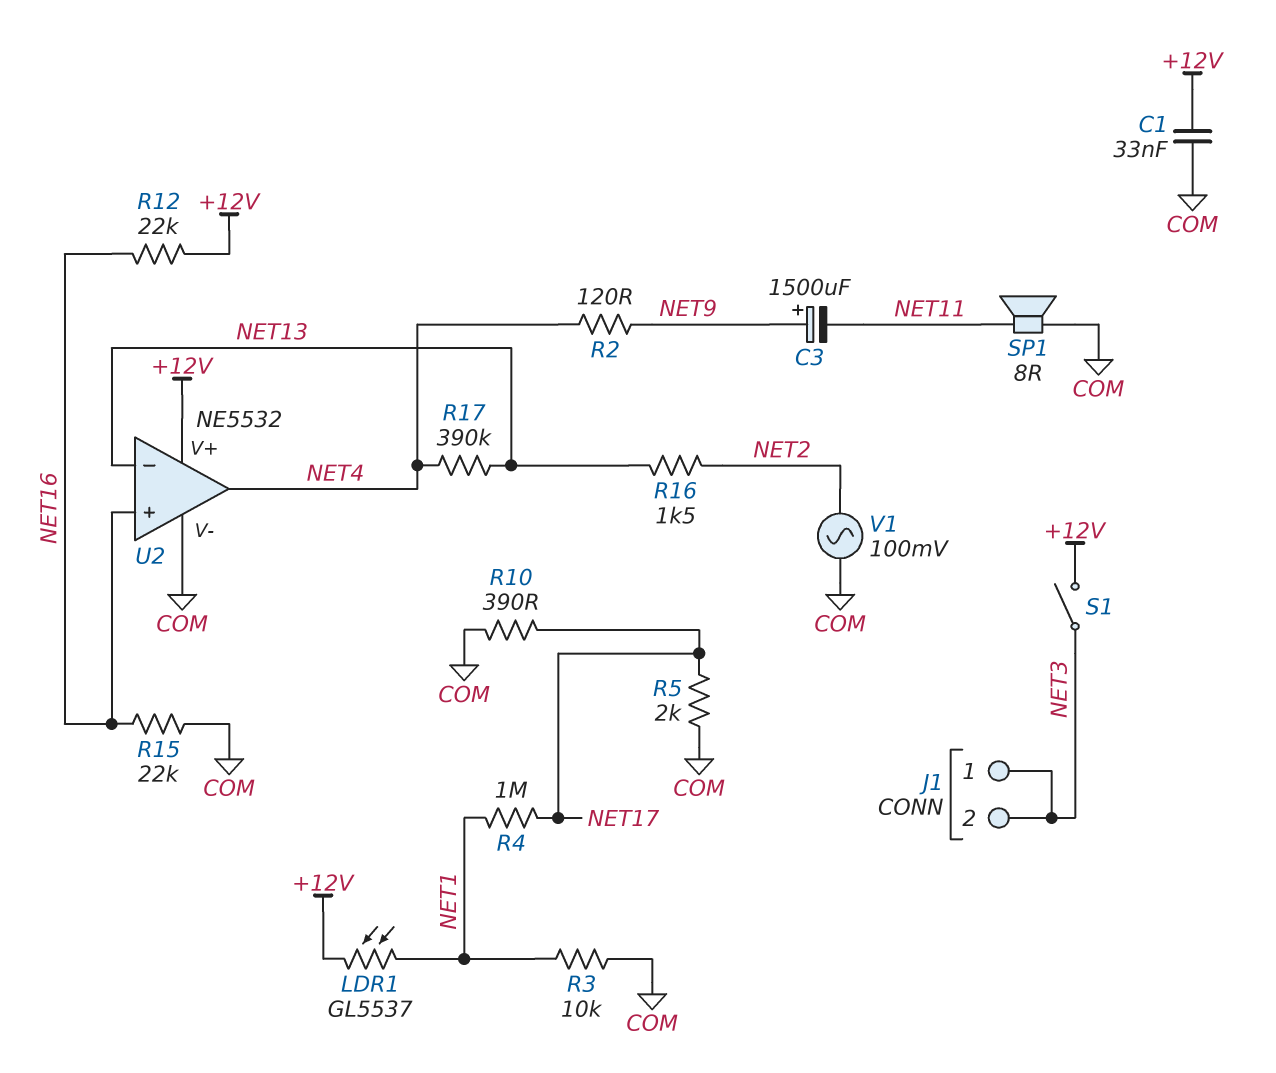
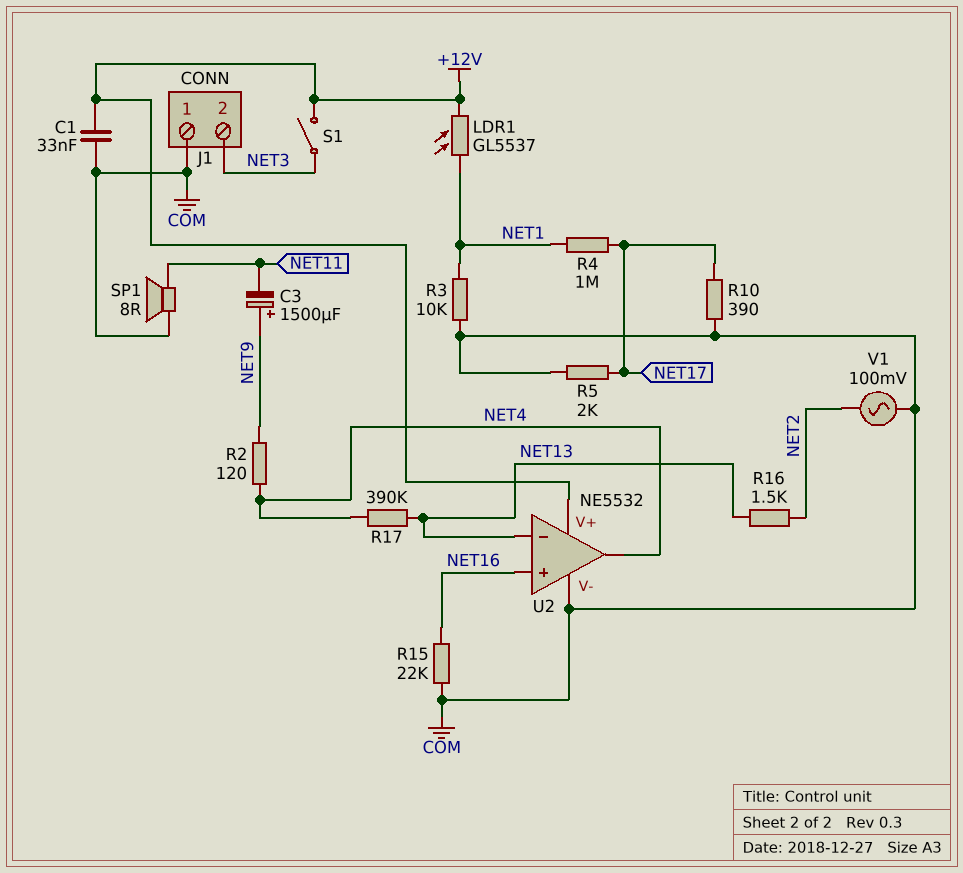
J1 pin 1: NET3 -> COM
R12: 22k (+12V, NET16) -> none

